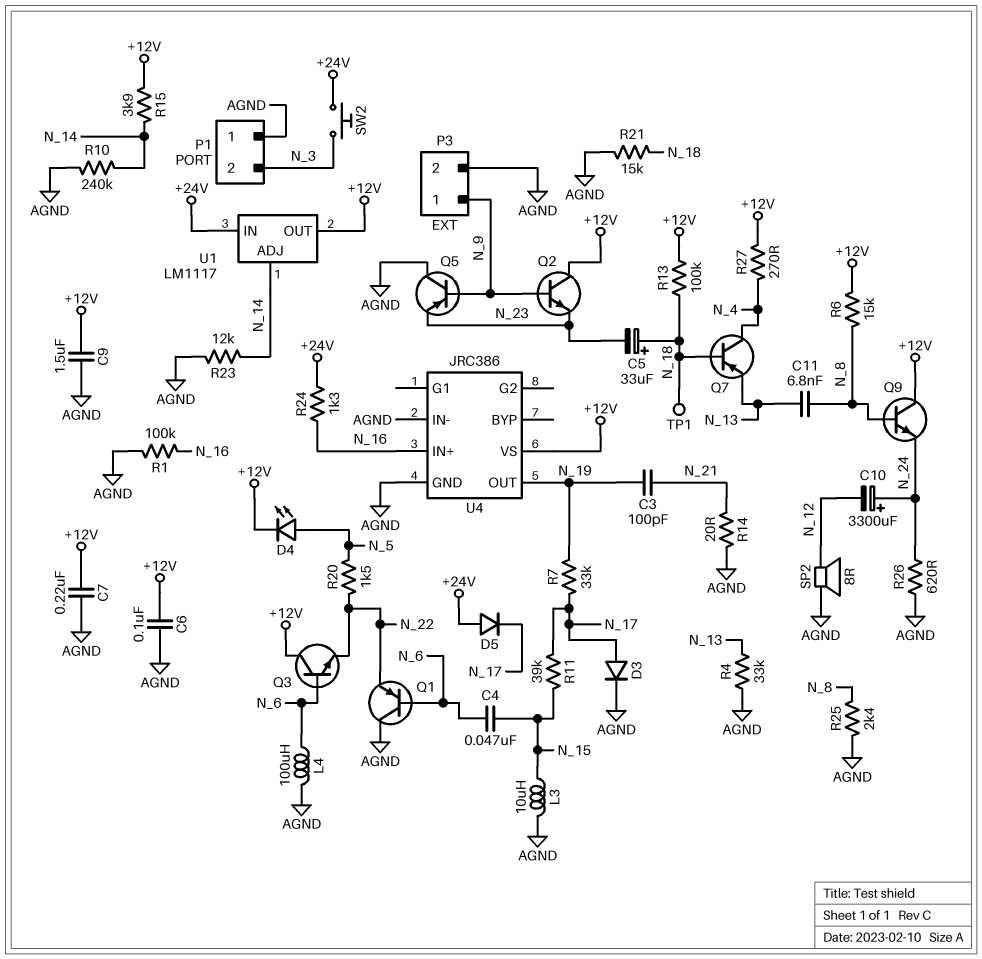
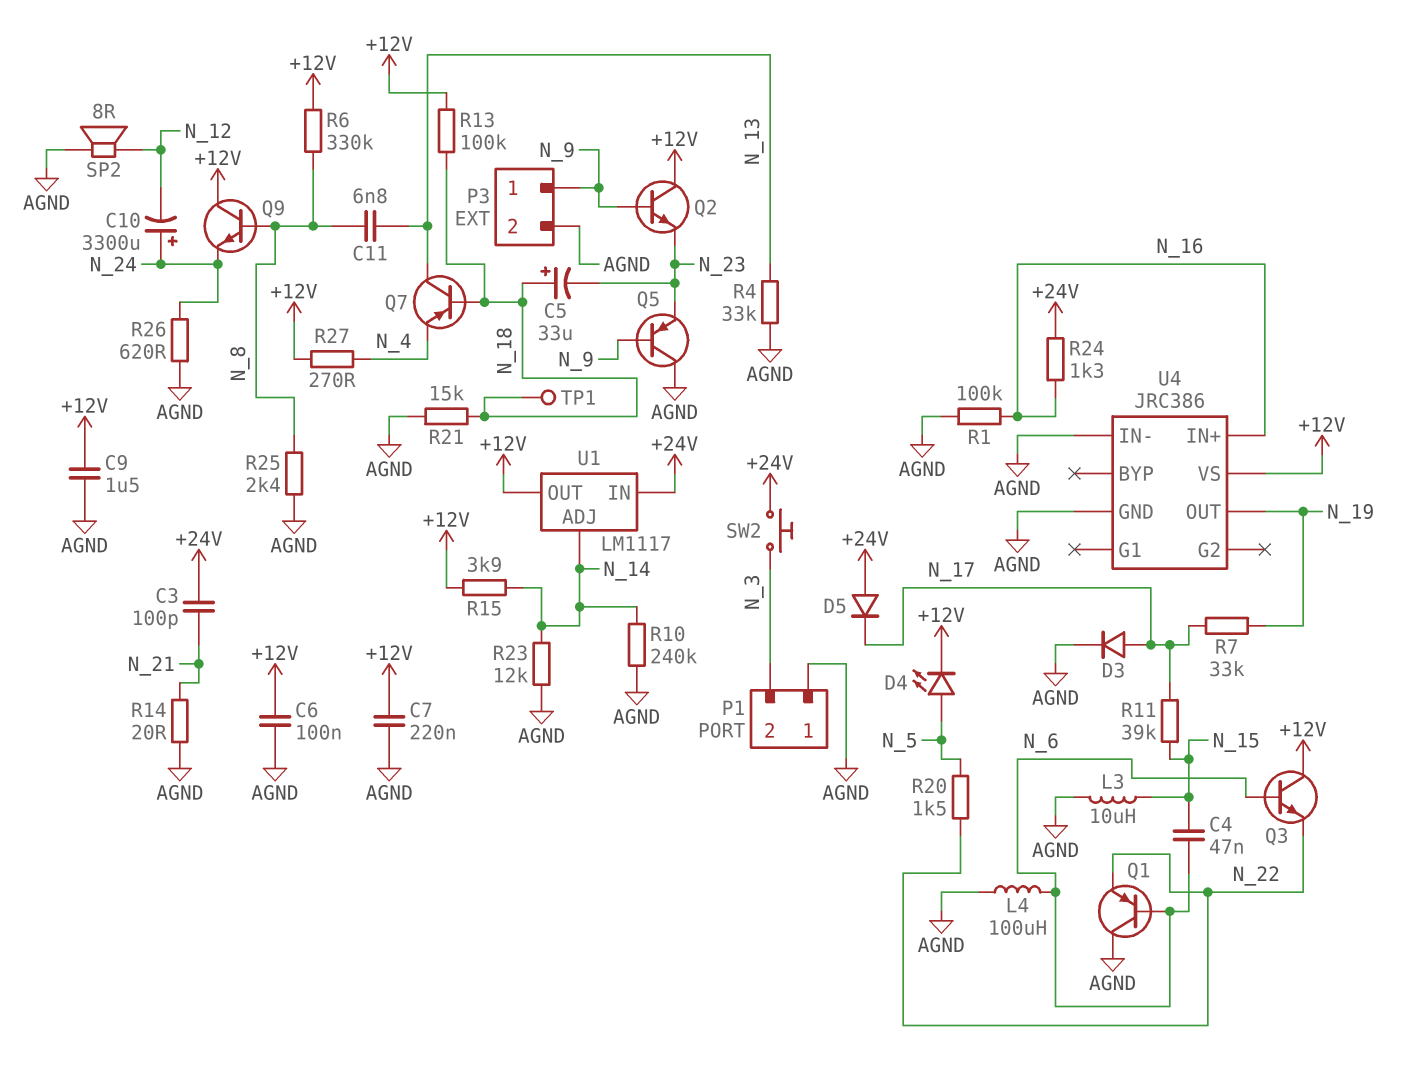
C3: 100pF (N_19, N_21) -> 100pF (+24V, N_21)
Q7: PNP (B N_18, C N_4, E N_13) -> PNP (B N_18, C N_13, E N_4)
R6: 15k (+12V, N_8) -> 330k (+12V, N_8)

